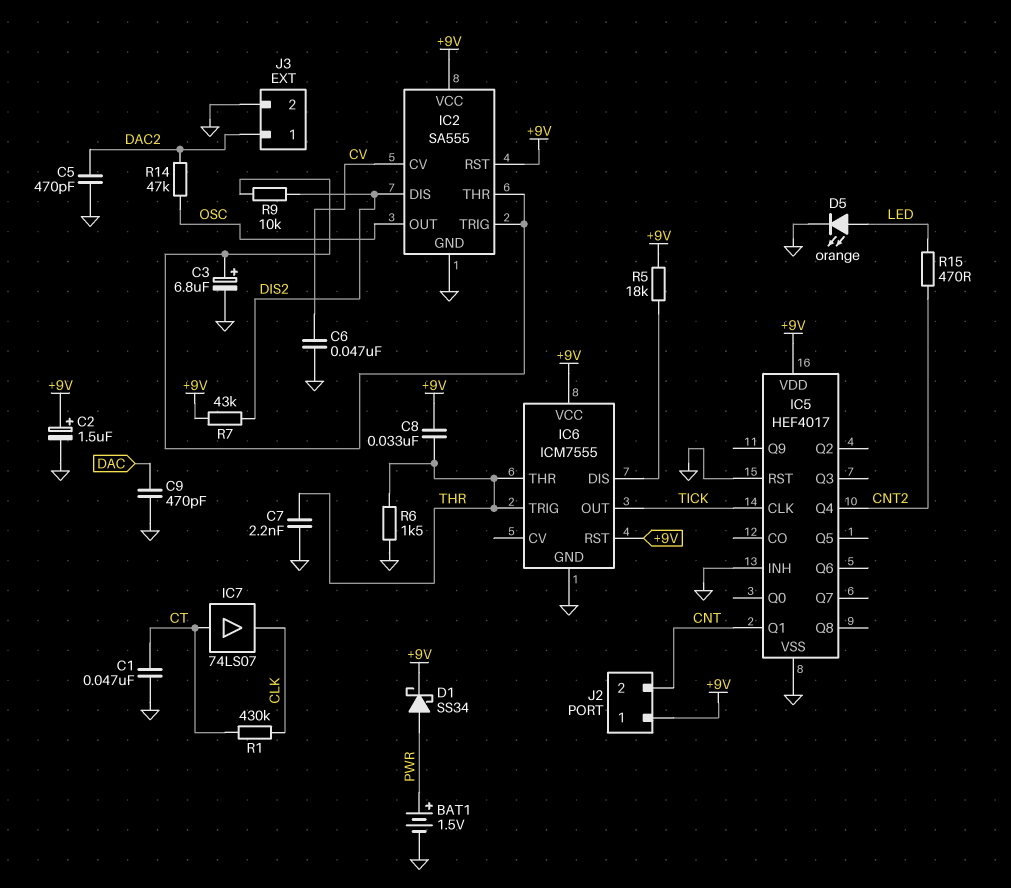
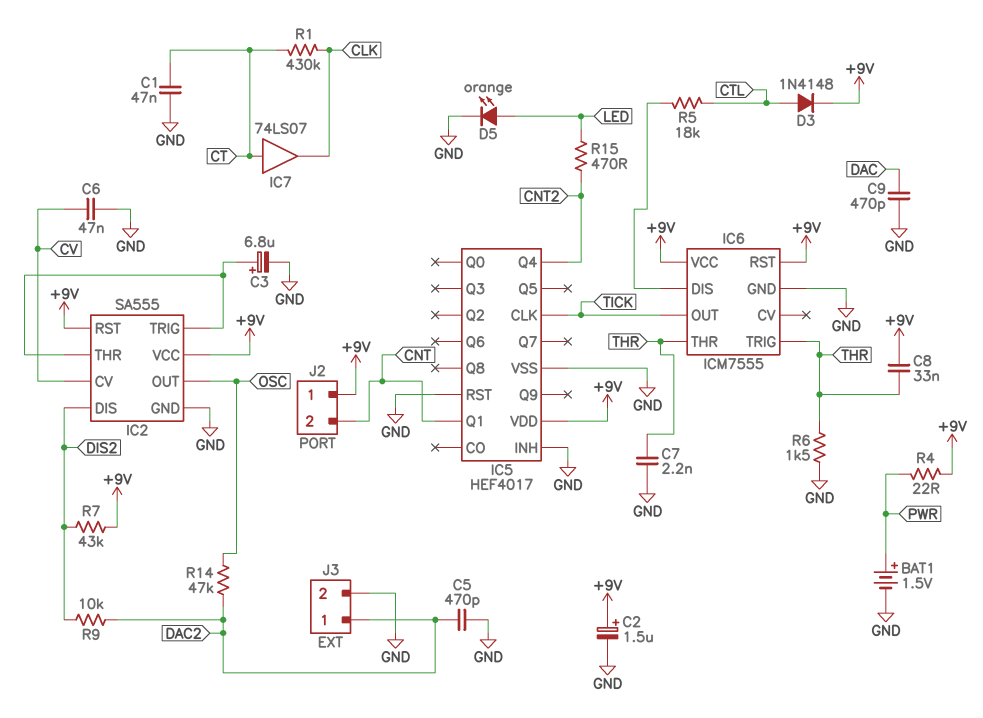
D1: schottky SS34 (A PWR, K +9V) -> none
D3: none -> diode 1N4148 (A CTL, K +9V)
R4: none -> 22 (+9V, PWR)
R5: 18k (+9V, IC6/DIS) -> 18k (CTL, IC6/DIS)
R9: 10k (DIS2, IC2/THR) -> 10k (DAC2, DIS2)

